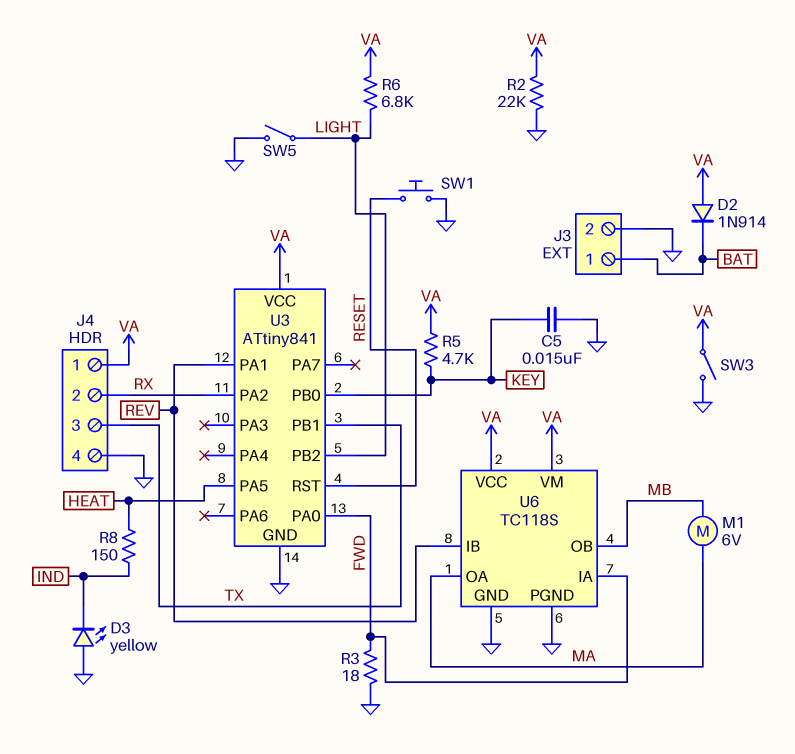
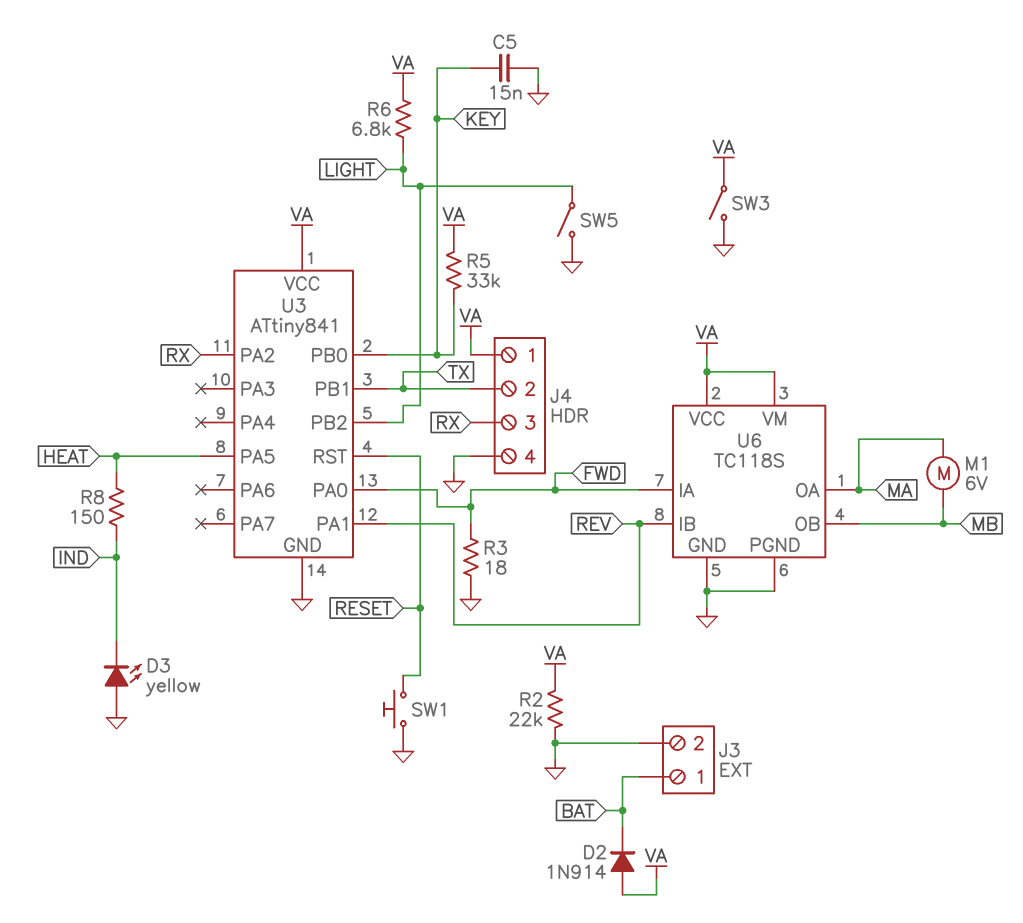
J4 pin 2: RX -> TX
J4 pin 3: TX -> RX
R5: 4.7k (KEY, VA) -> 33k (KEY, VA)

